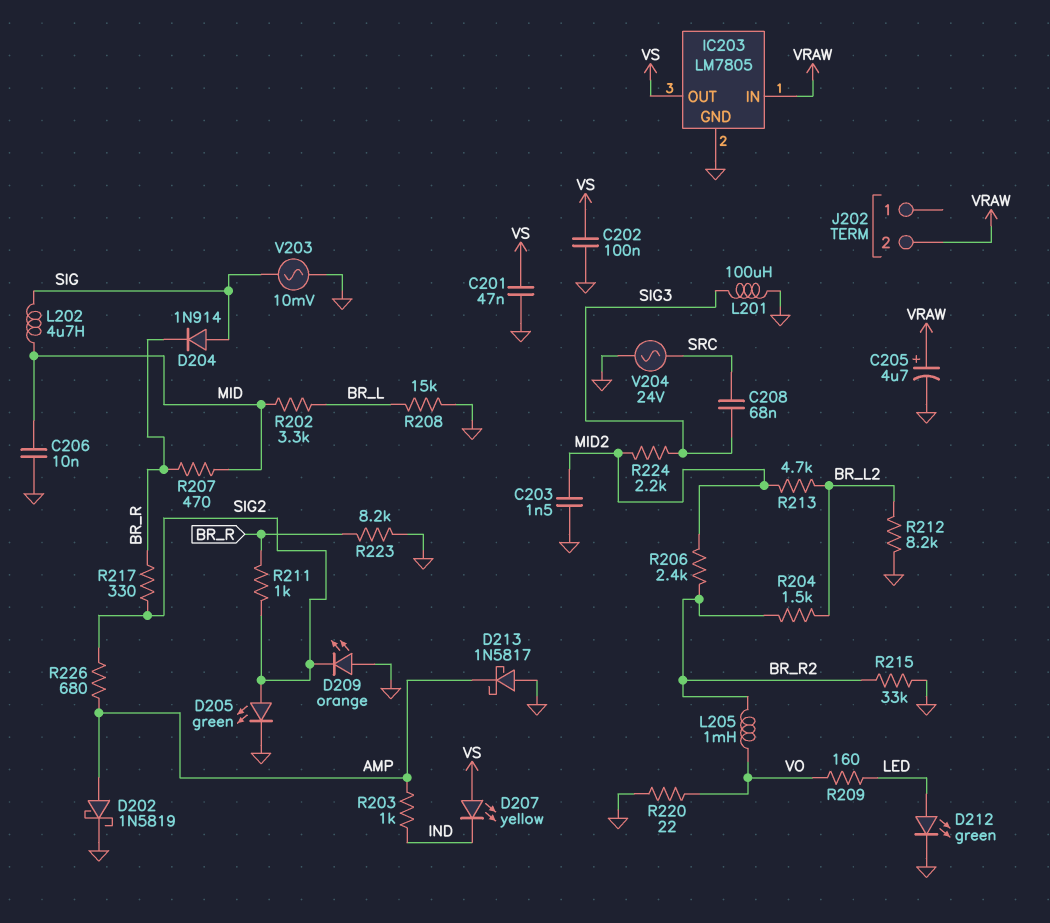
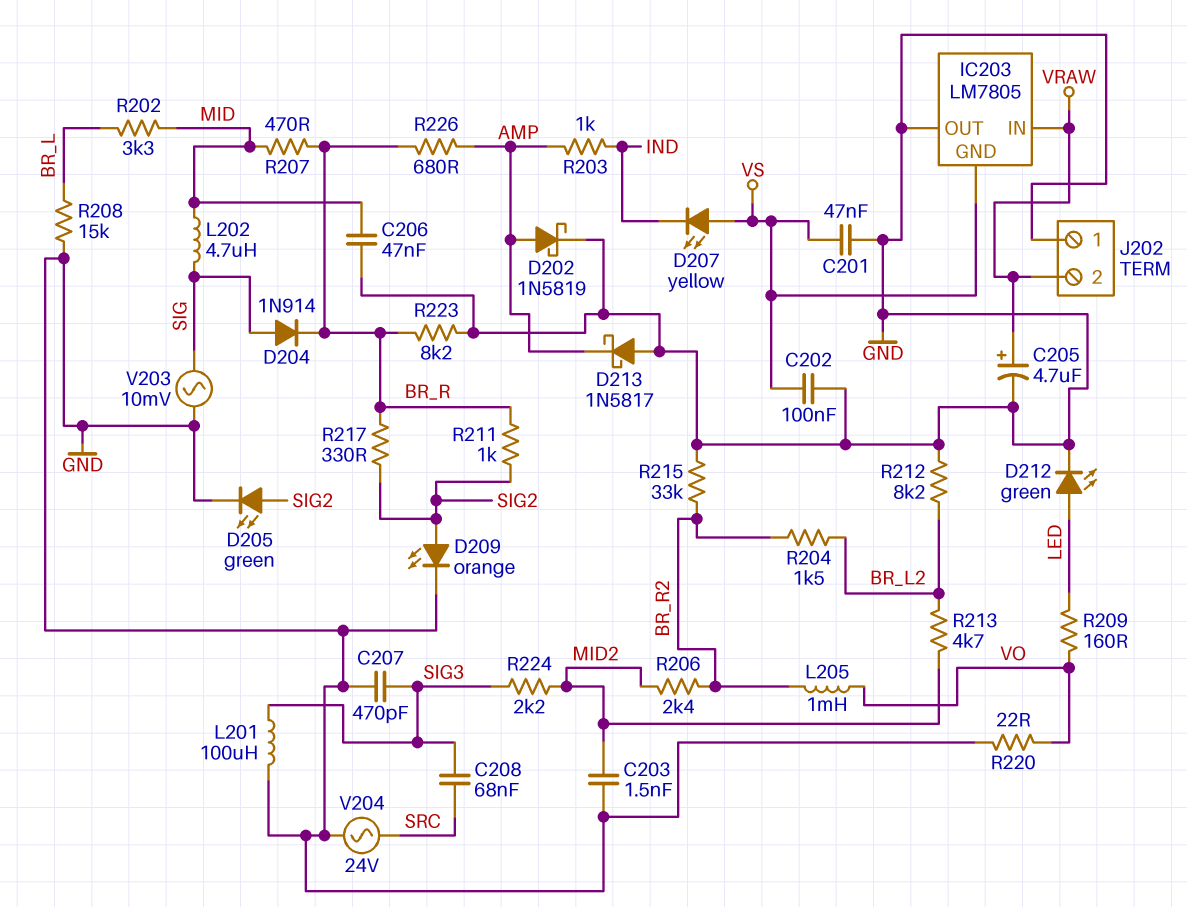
C206: 10nF (GND, MID) -> 47nF (GND, MID)
C207: none -> 470pF (GND, SIG3)
D209: LED orange (A GND, K SIG2) -> LED orange (A SIG2, K GND)
IC203 pin GND: GND -> VS
IC203 pin OUT: VS -> GND
J202 pin 1: none -> GND
R226: 680 (AMP, SIG2) -> 680 (AMP, BR_R)

